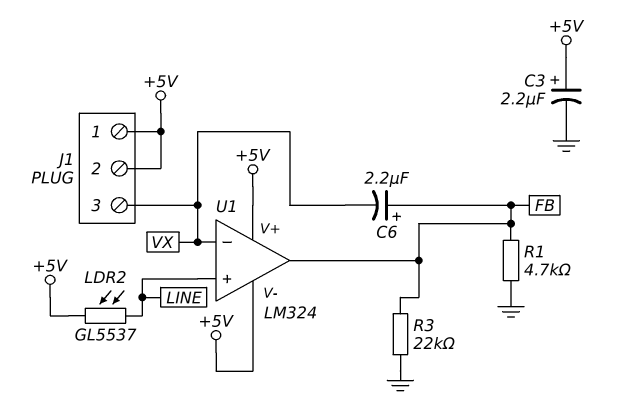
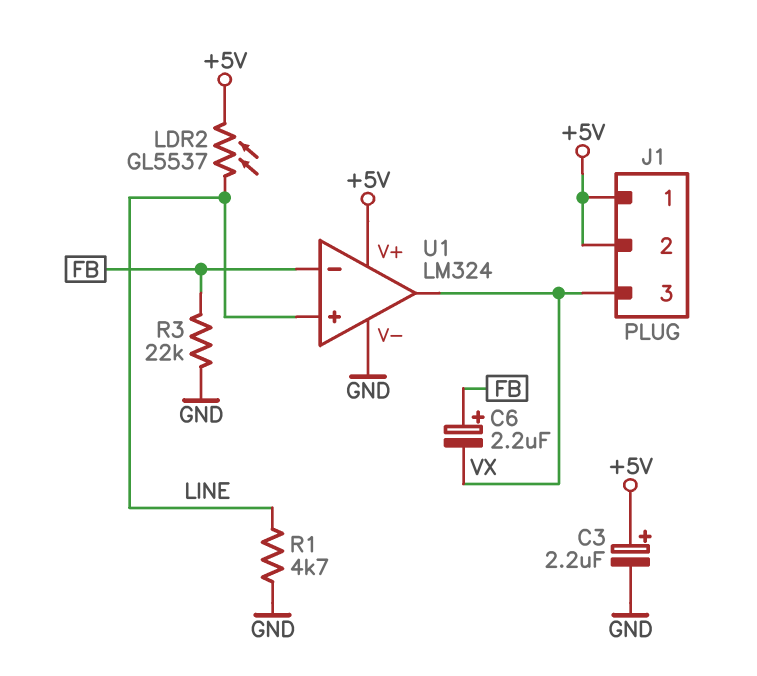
R1: 4.7k (FB, GND) -> 4.7k (GND, LINE)
U1 pin V-: +5V -> GND
U1 pin in-: VX -> FB
U1 pin out: FB -> VX

